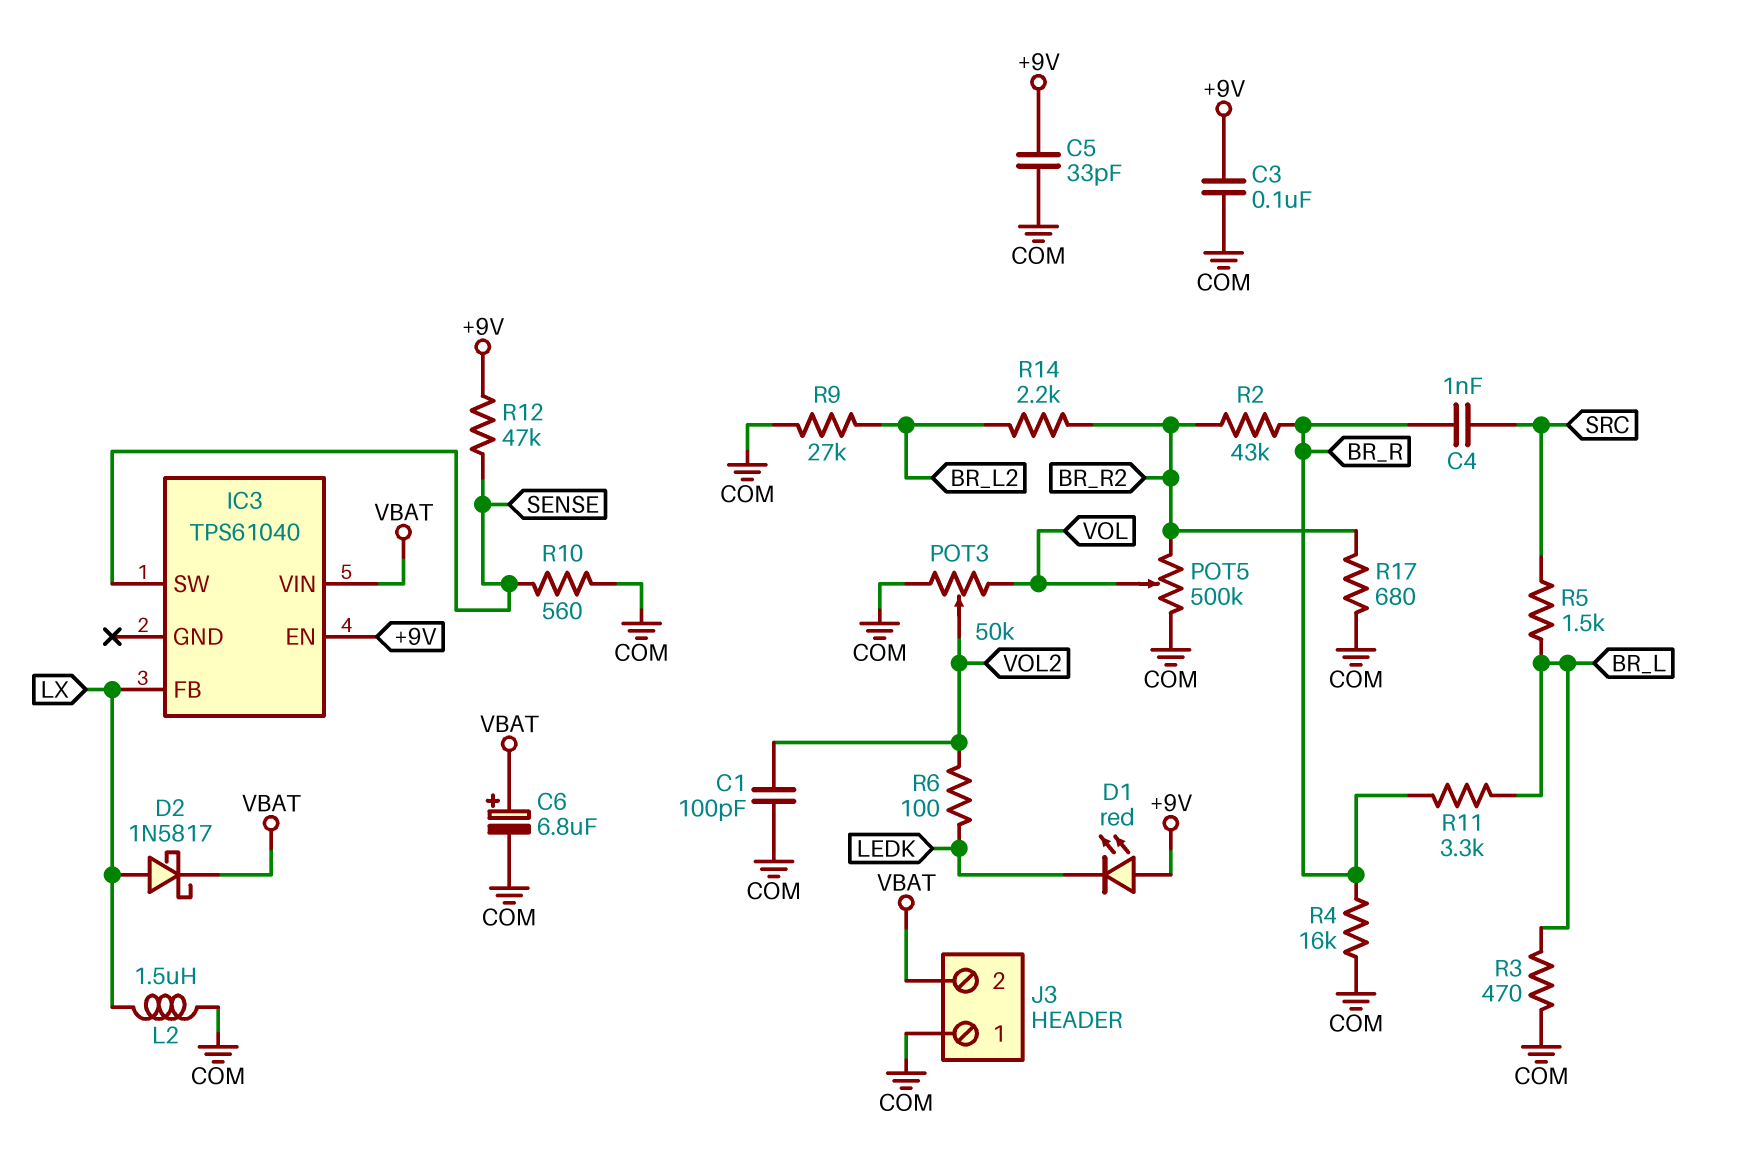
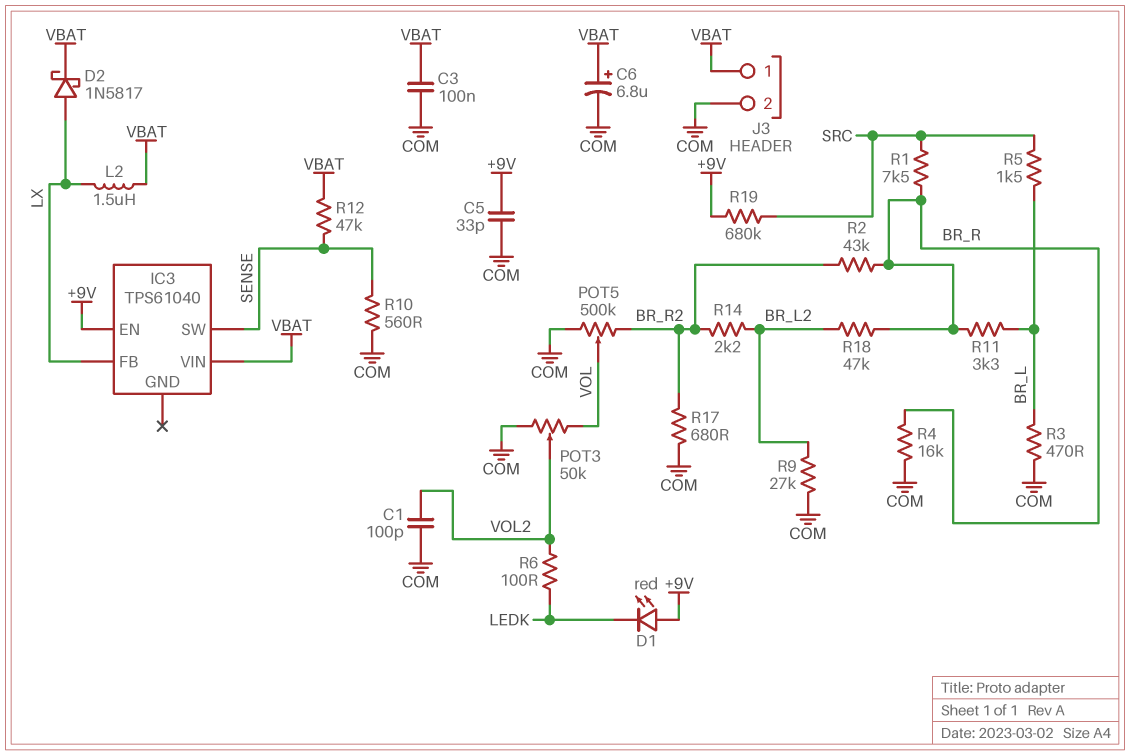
C3: 100nF (+9V, COM) -> 100nF (COM, VBAT)
C4: 1nF (BR_R, SRC) -> none
J3 pin 1: COM -> VBAT
J3 pin 2: VBAT -> COM
L2: 1.5uH (COM, LX) -> 1.5uH (LX, VBAT)
R1: none -> 7.5k (BR_R, SRC)
R12: 47k (+9V, SENSE) -> 47k (SENSE, VBAT)
R18: none -> 47k (BR_L2, BR_R)
R19: none -> 680k (+9V, SRC)

